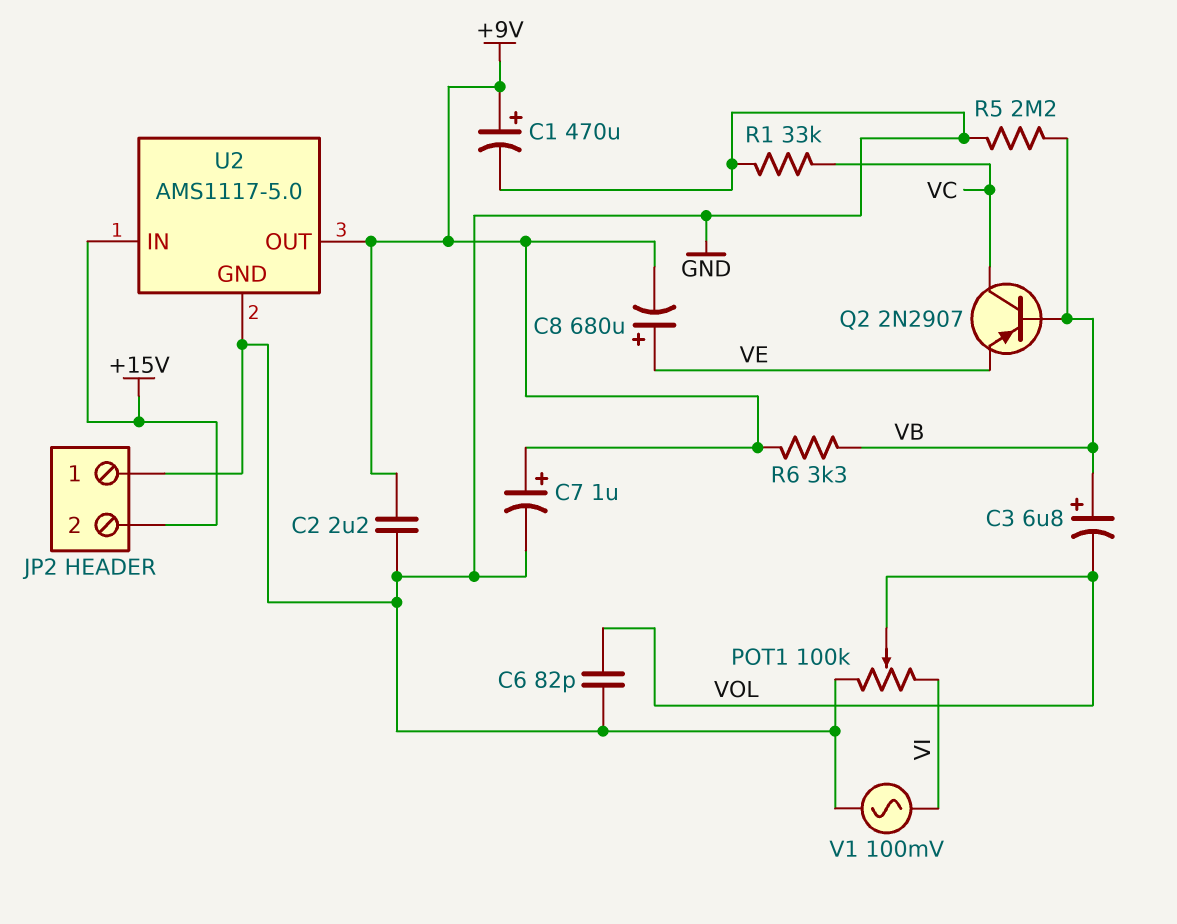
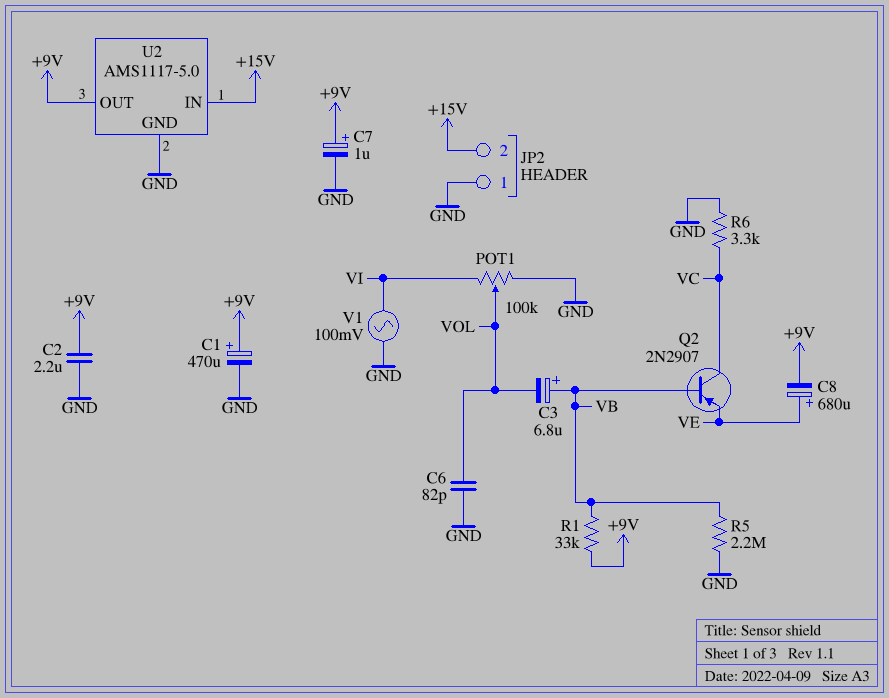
R1: 33k (GND, VC) -> 33k (+9V, VB)
R6: 3.3k (+9V, VB) -> 3.3k (GND, VC)

